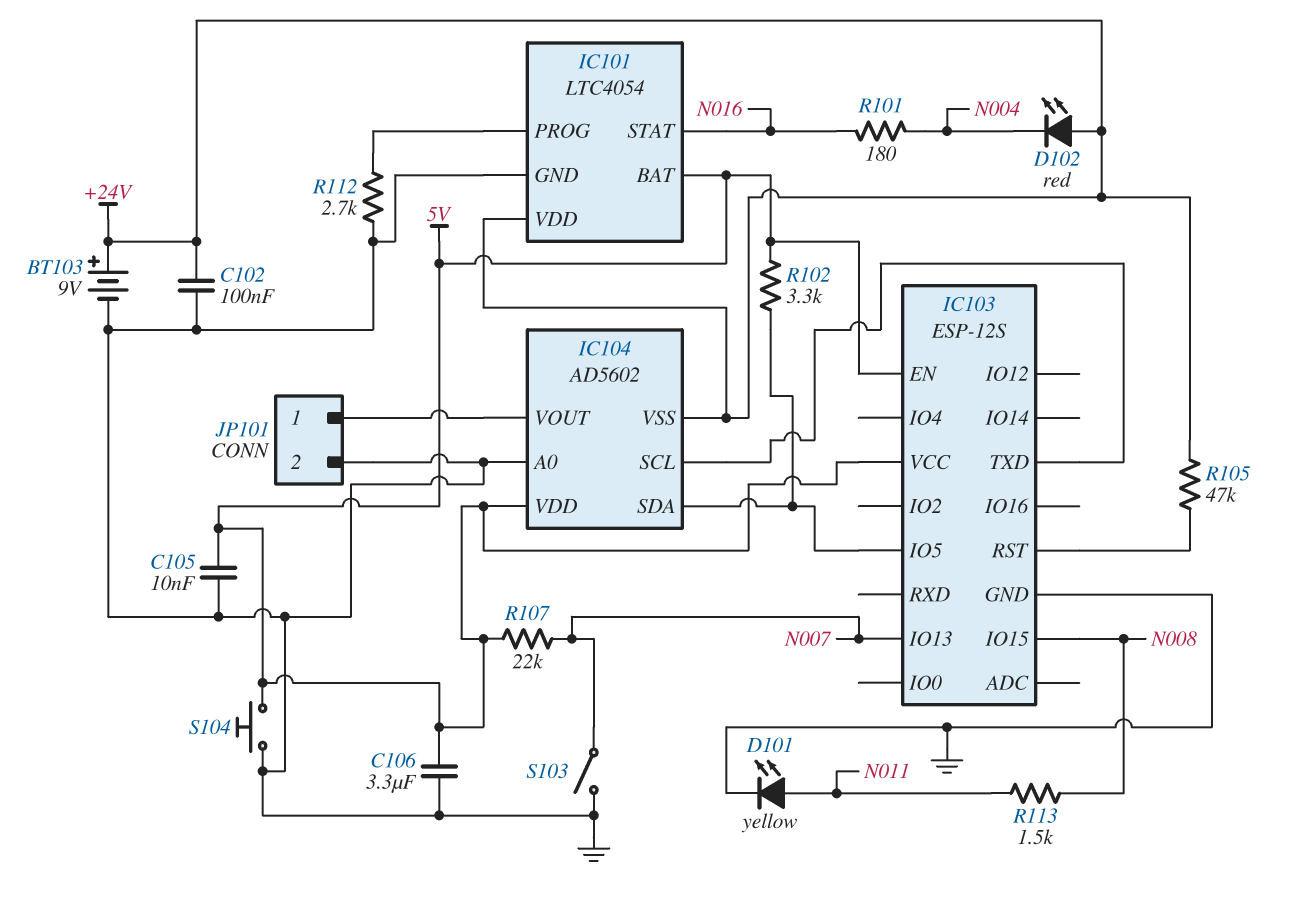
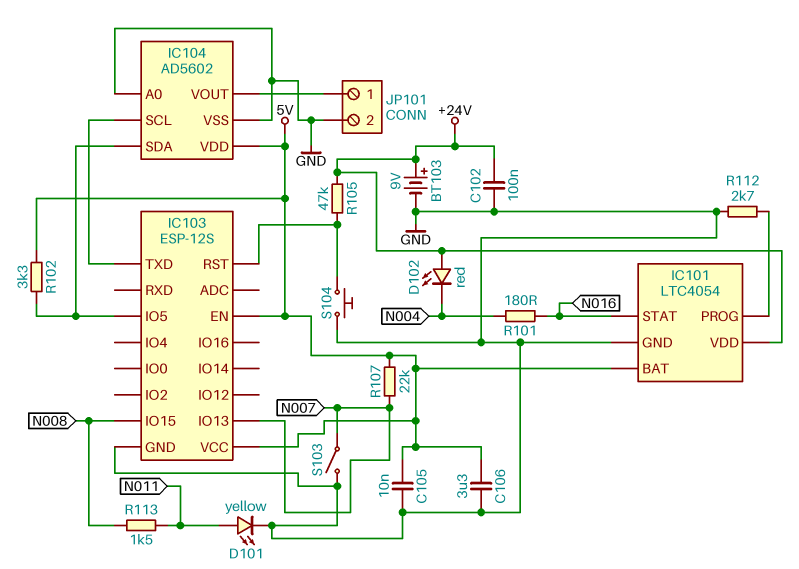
IC104 pin VSS: +24V -> GND
S104: button (5V, GND) -> button (GND, IC103/RST)

